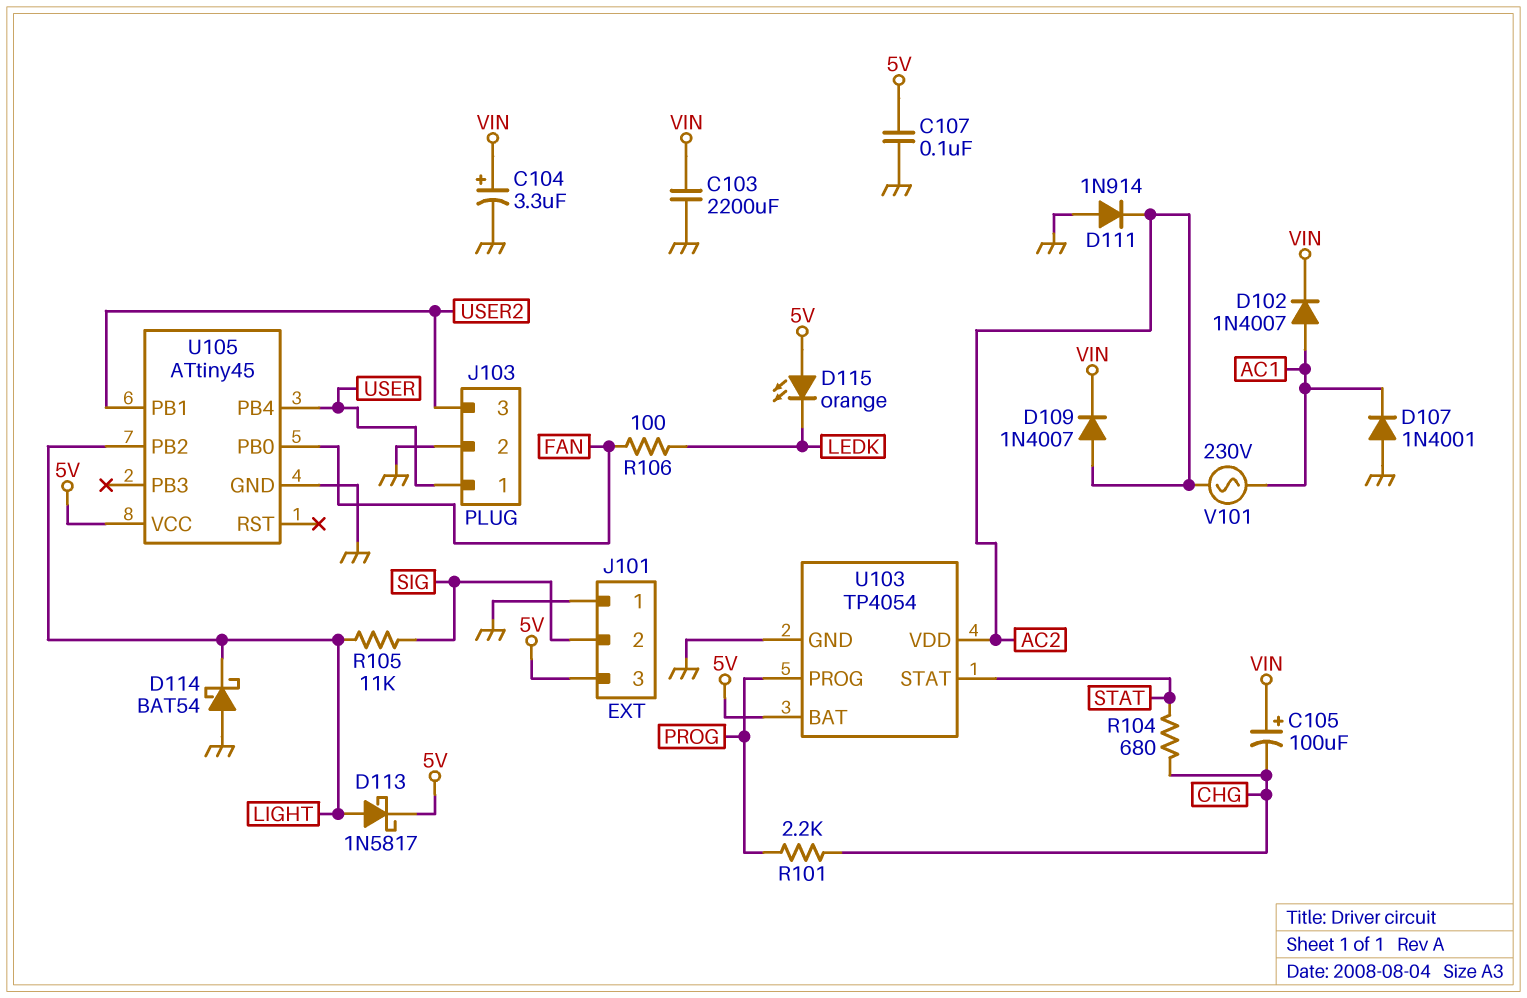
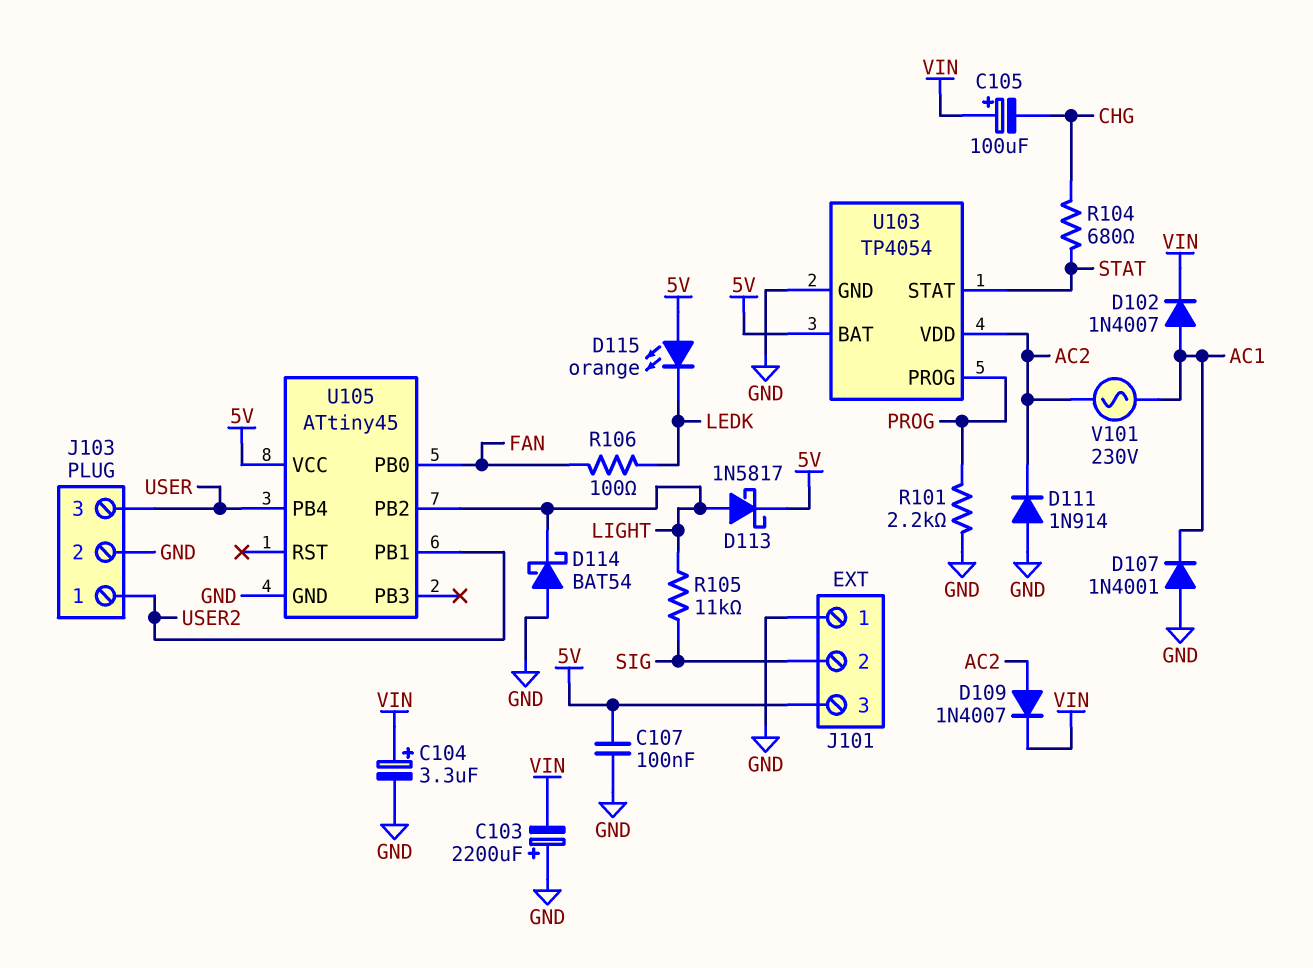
C103: 2200uF (GND, VIN) -> 2200uF (plus GND, minus VIN)
J103 pin 1: USER -> USER2
J103 pin 3: USER2 -> USER
R101: 2.2k (CHG, PROG) -> 2.2k (GND, PROG)

